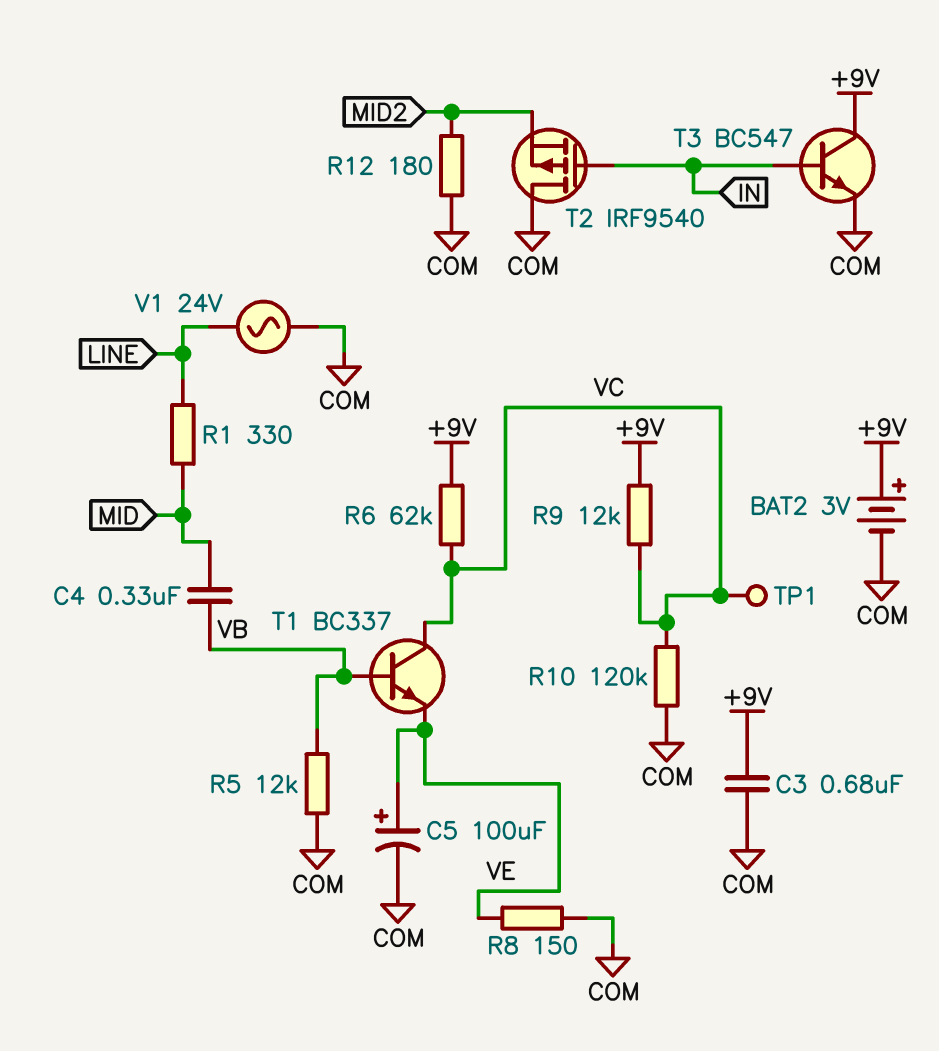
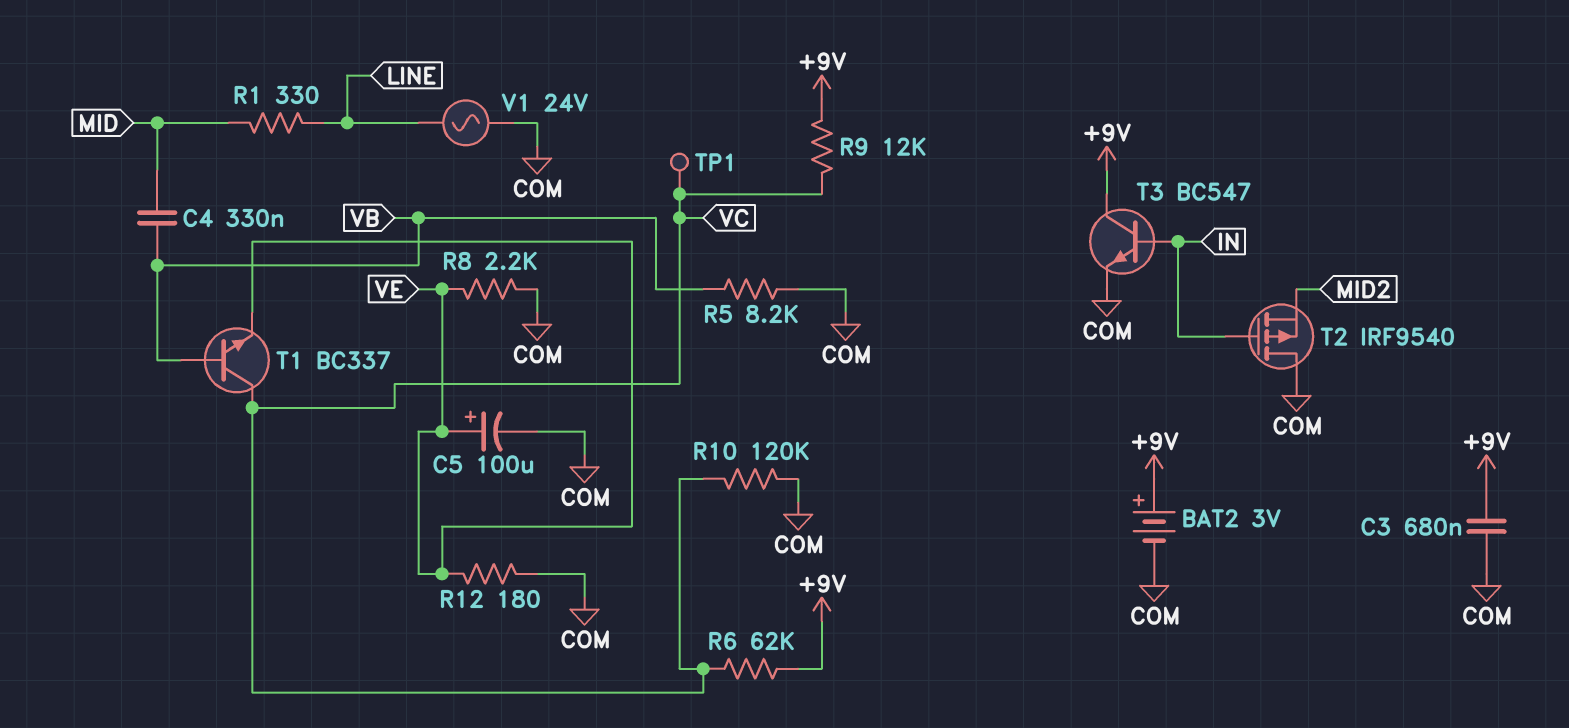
R5: 12k (COM, VB) -> 8.2k (COM, VB)
R8: 150 (COM, VE) -> 2.2k (COM, VE)
R12: 180 (COM, MID2) -> 180 (COM, VE)

